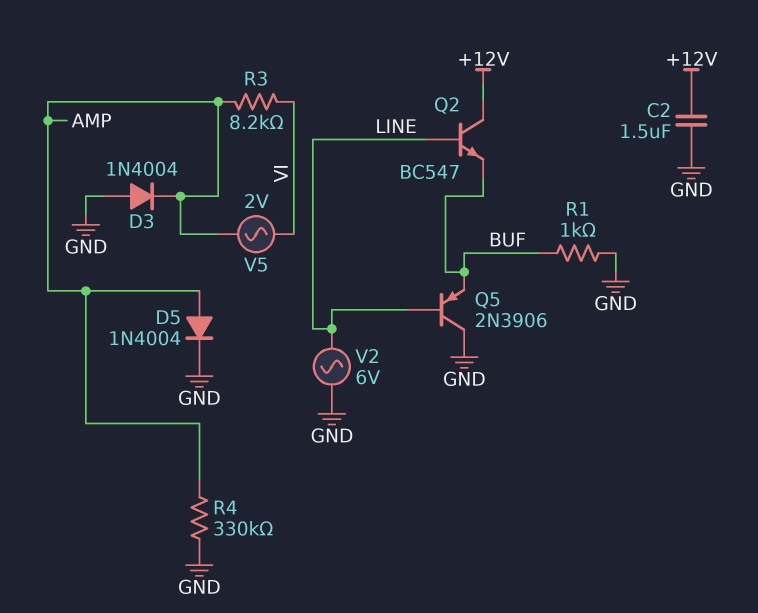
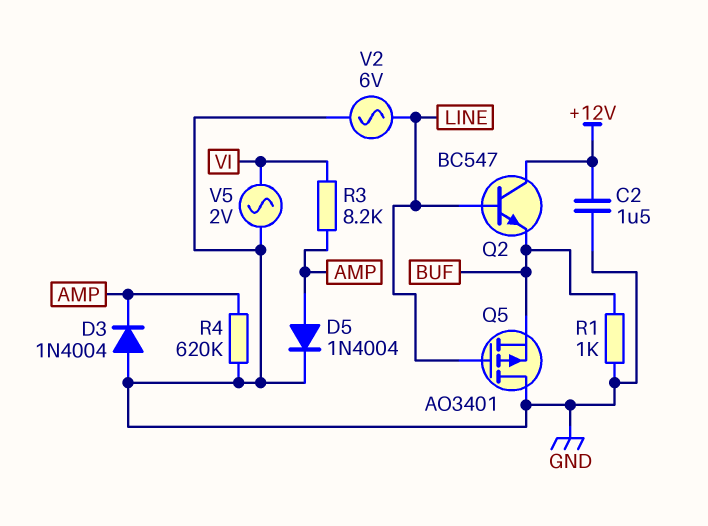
Q5: PNP 2N3906 (B LINE, C GND, E BUF) -> PMOS AO3401 (G LINE, D GND, S BUF)
R4: 330k (AMP, GND) -> 620k (AMP, GND)
V5: AC 2V (AMP, VI) -> AC 2V (GND, VI)

